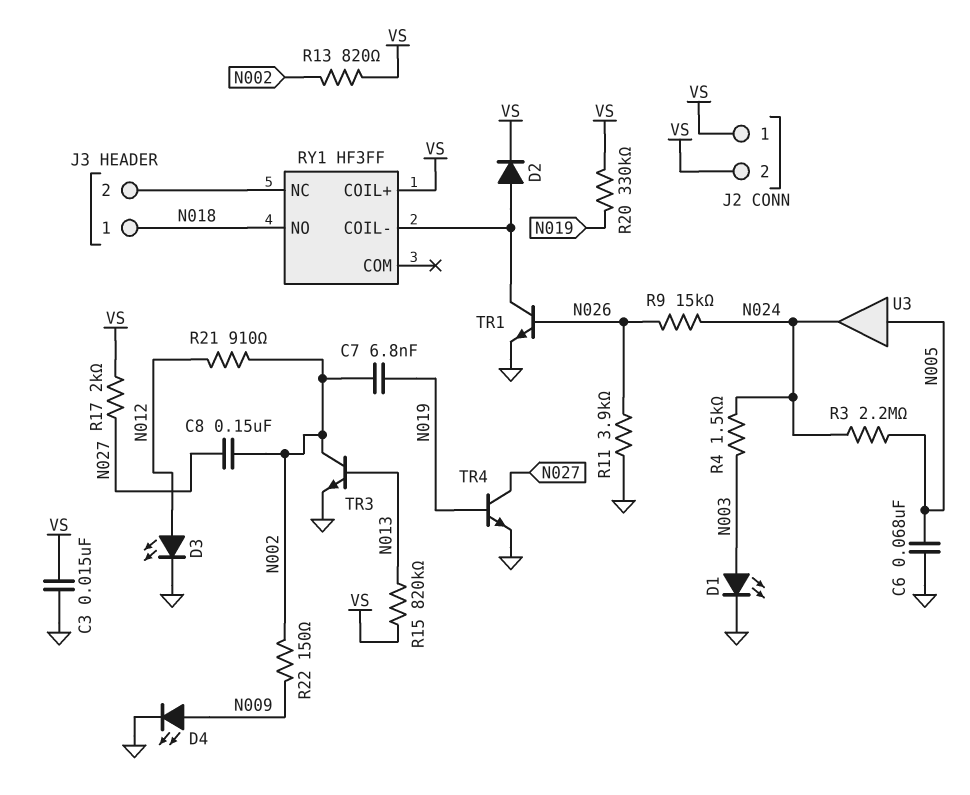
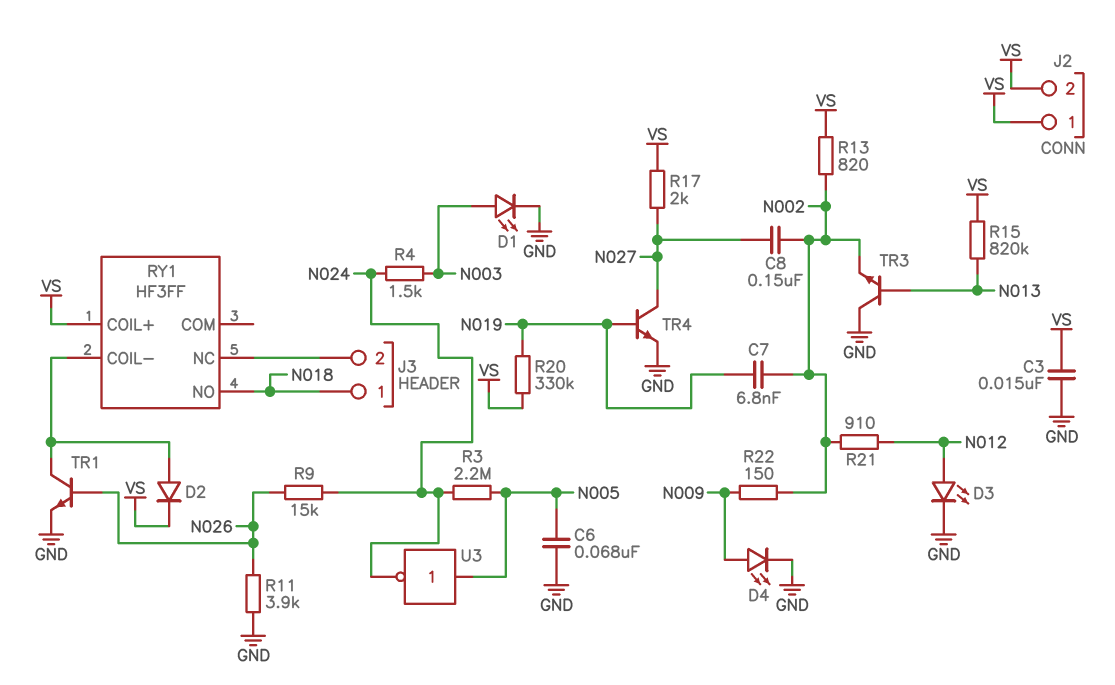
TR3: NPN (B N013, C N002, E GND) -> NPN (B N013, C GND, E N002)
U3: buffer (in N005, out N024) -> NOT (in N005, out N024)

